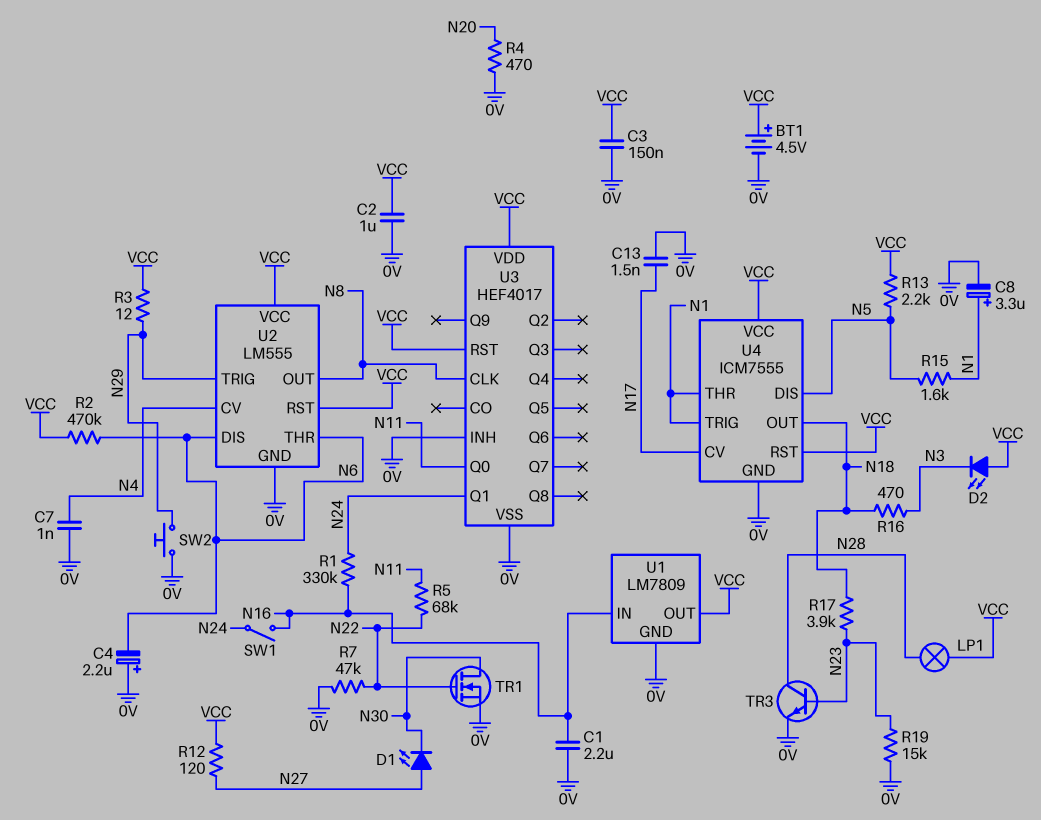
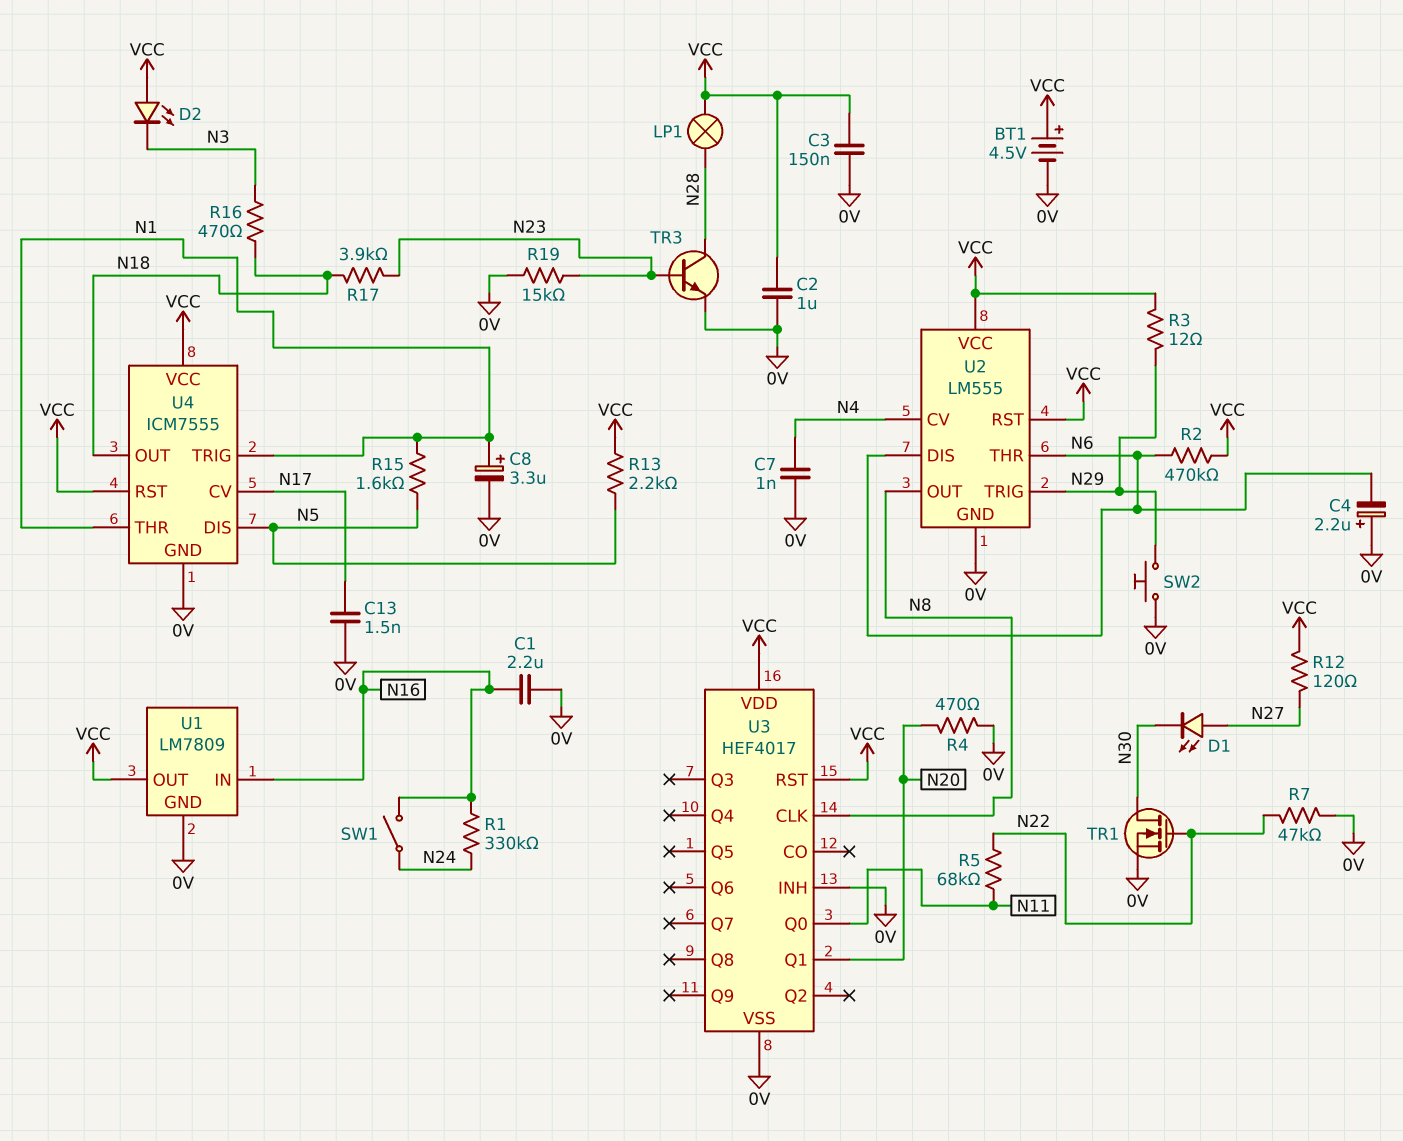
U3 pin Q1: N24 -> N20

